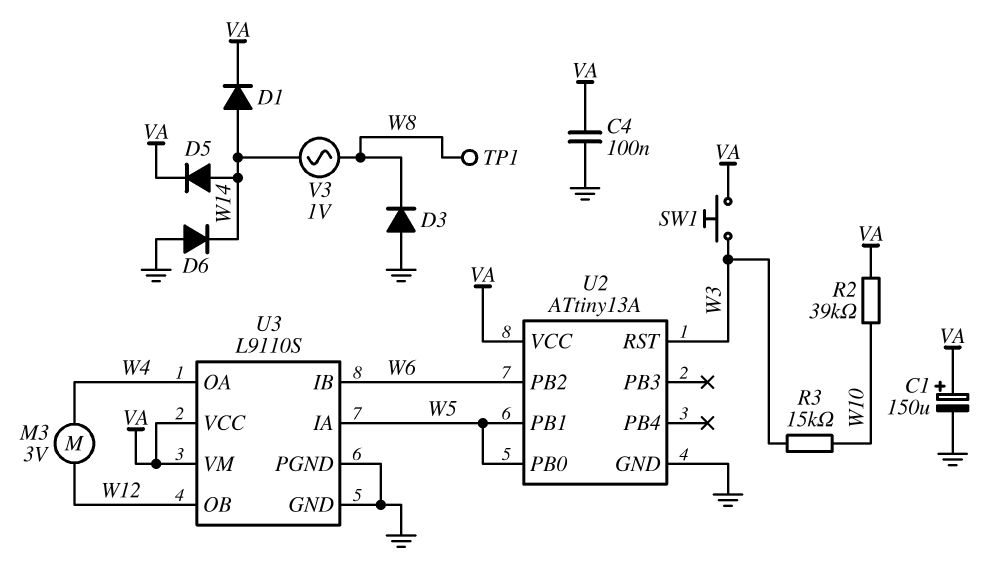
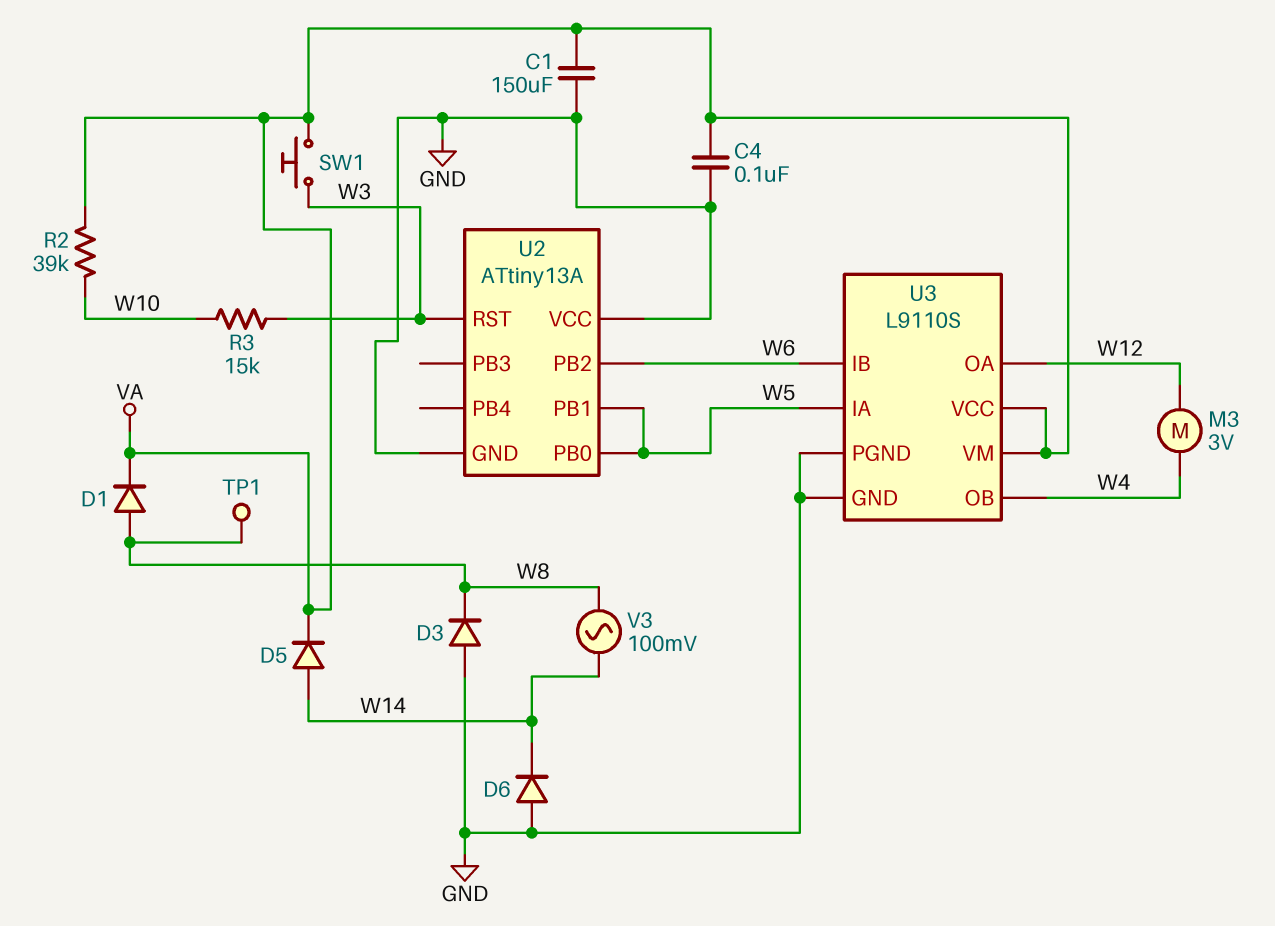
C1: 150uF (plus VA, minus GND) -> 150uF (GND, VA)
D1: diode (A W14, K VA) -> diode (A W8, K VA)
U2 pin VCC: VA -> GND
U3 pin OA: W4 -> W12
U3 pin OB: W12 -> W4
V3: AC 1V (W8, W14) -> AC 100mV (W8, W14)

